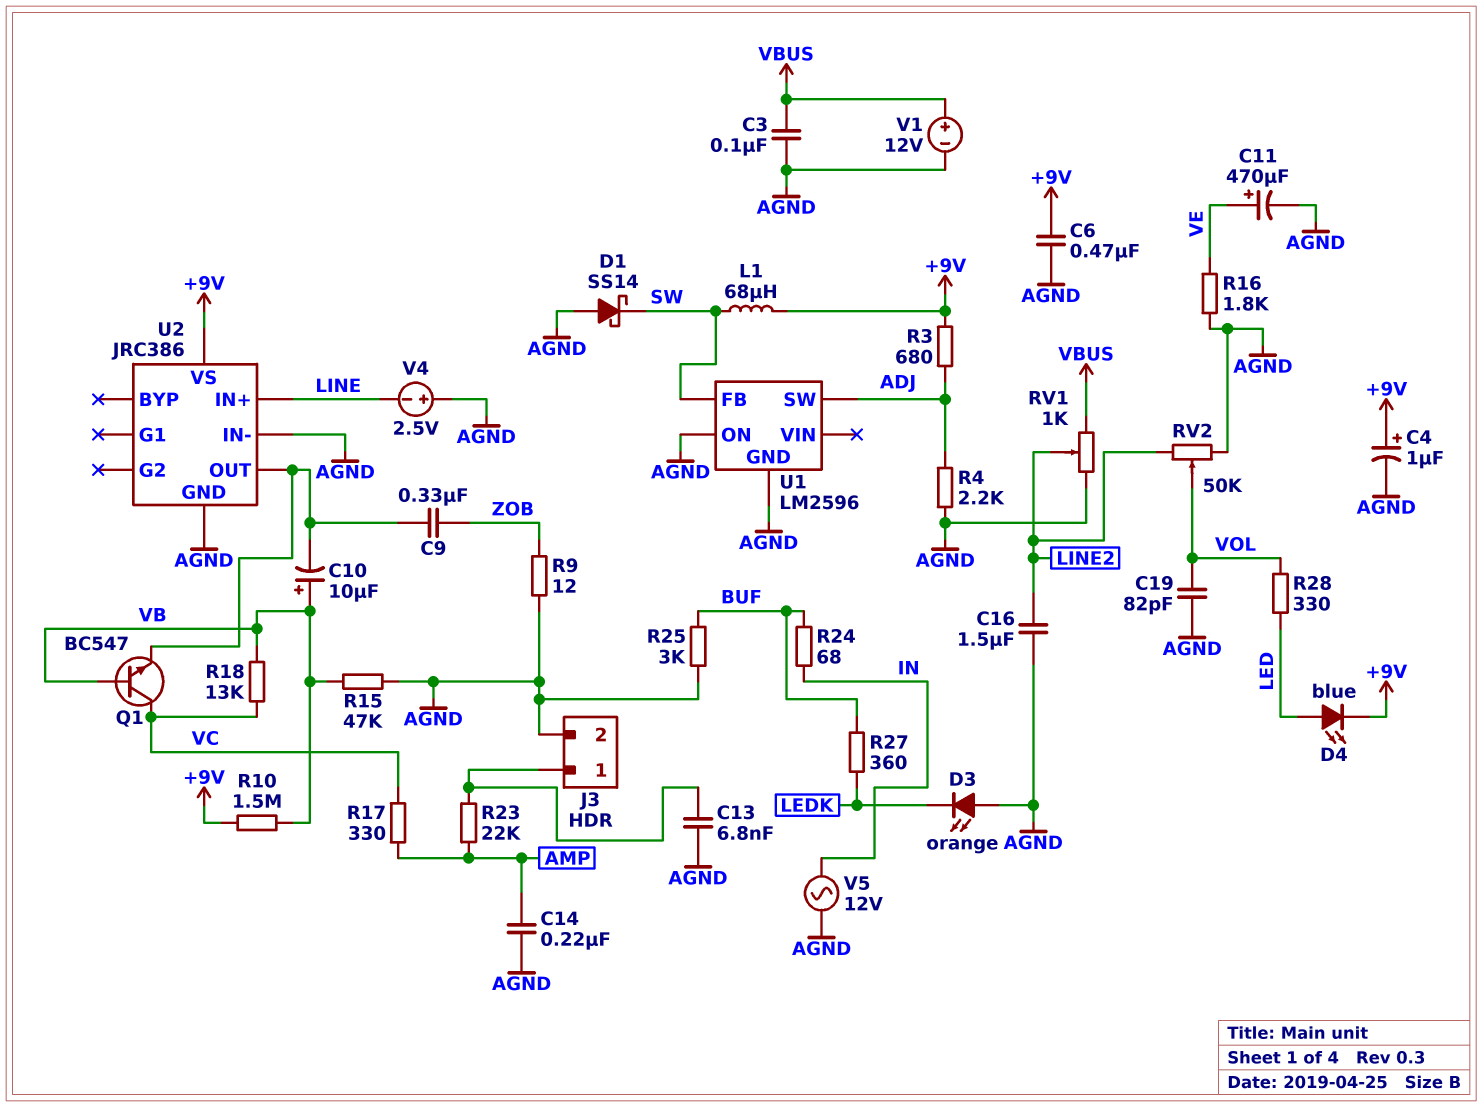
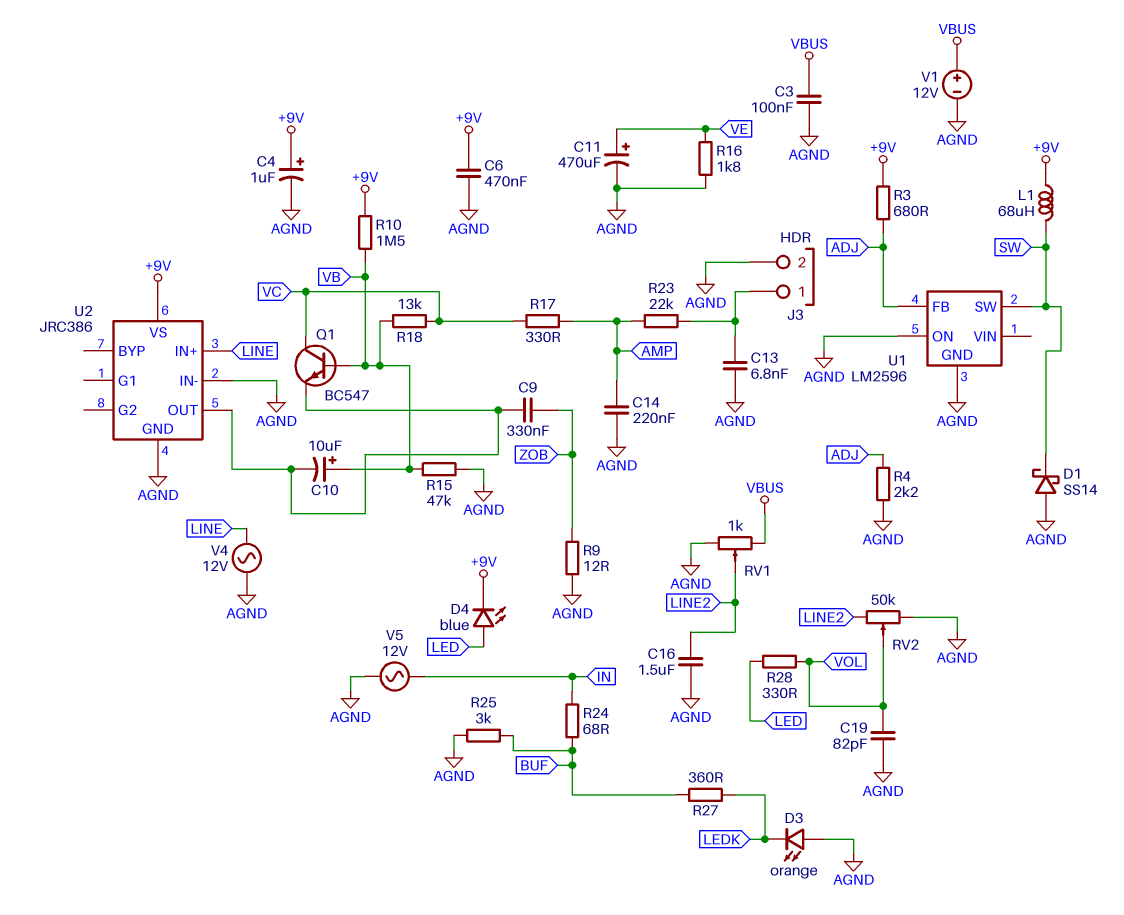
U1 pin FB: SW -> ADJ
U1 pin SW: ADJ -> SW
V4: 2.5V (plus AGND, minus LINE) -> AC 12V (AGND, LINE)

